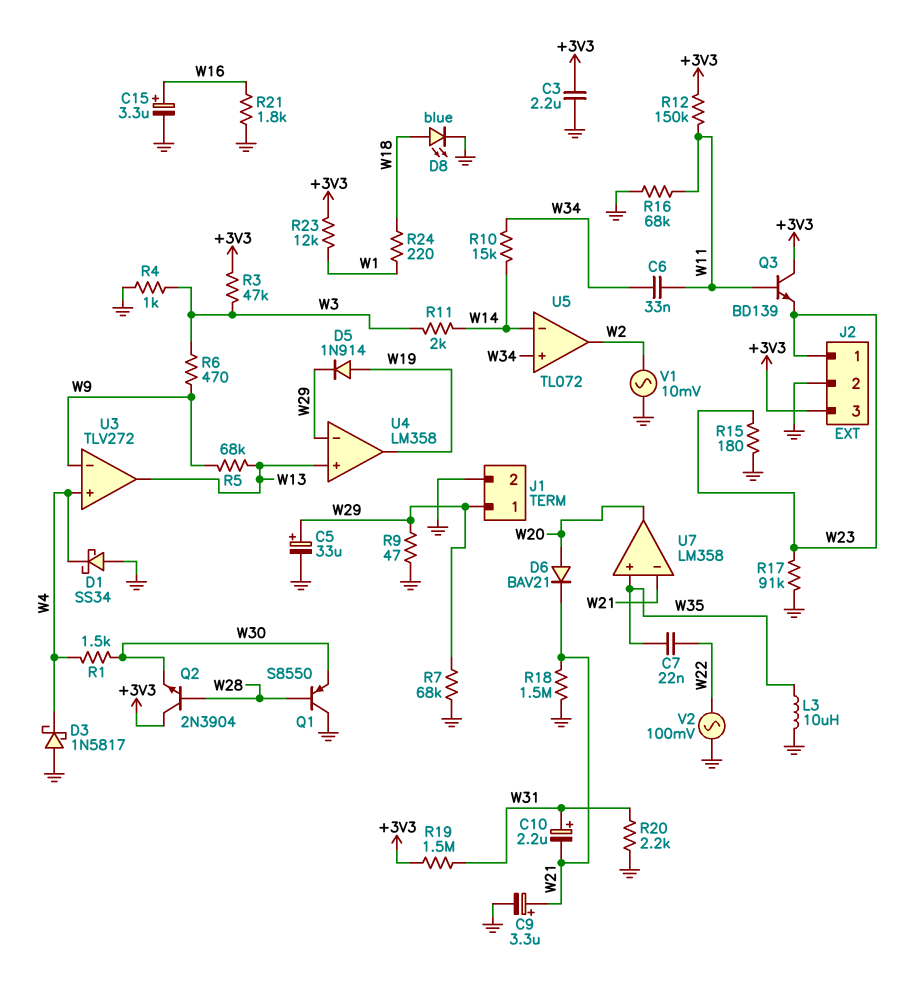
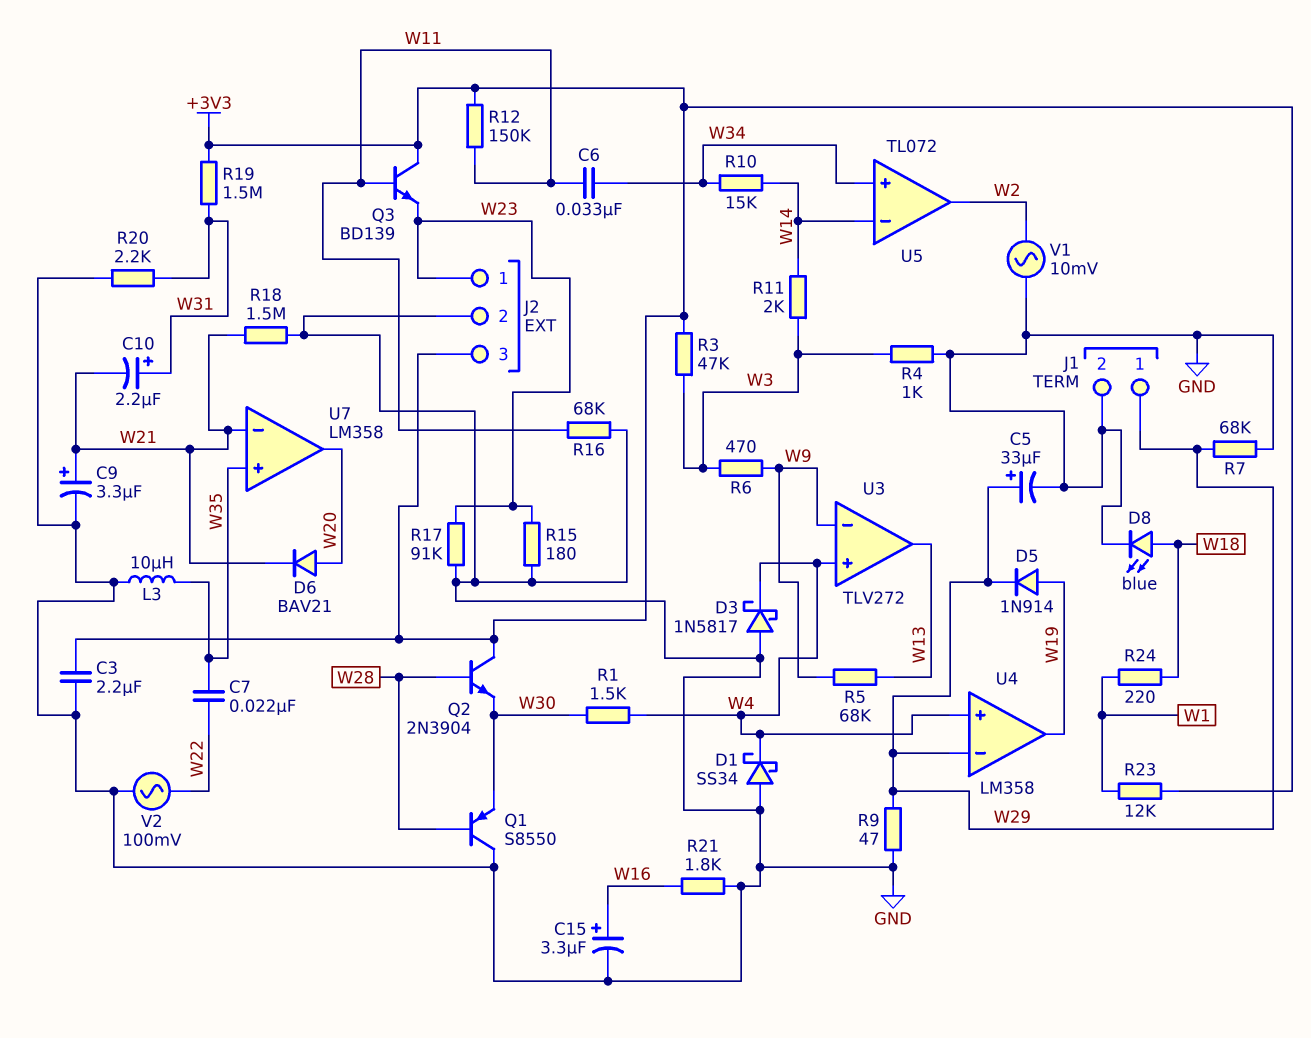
U4 pin in+: W13 -> W4

